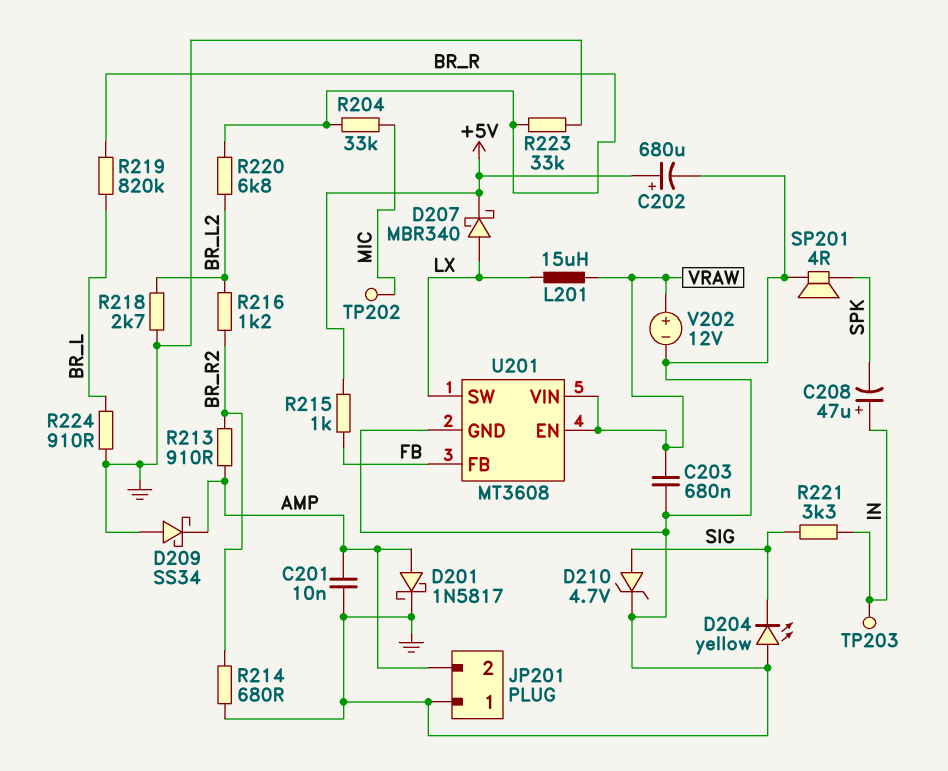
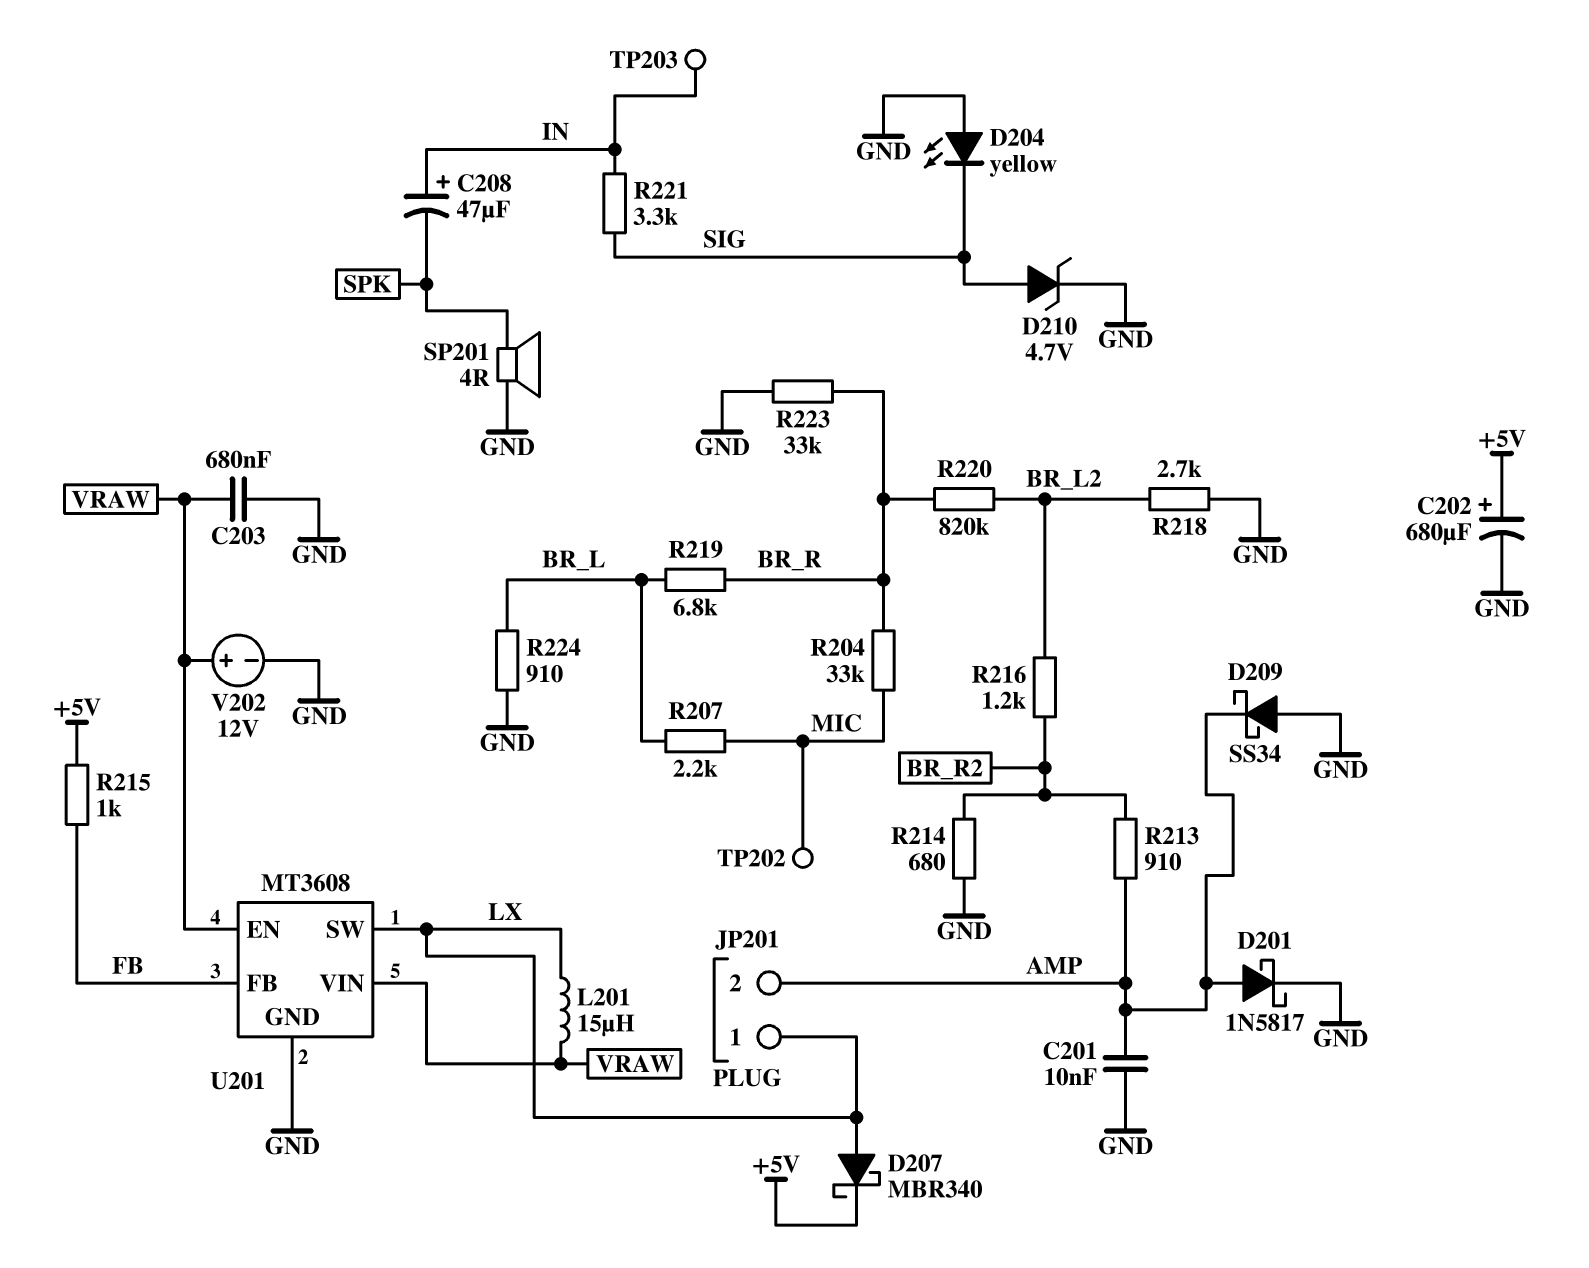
JP201 pin 1: GND -> LX
R207: none -> 2.2k (BR_L, MIC)
R219: 820k (BR_L, BR_R) -> 6.8k (BR_L, BR_R)
R220: 6.8k (BR_L2, BR_R) -> 820k (BR_L2, BR_R)

